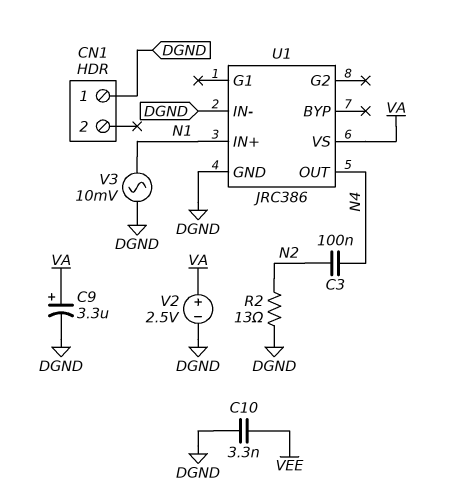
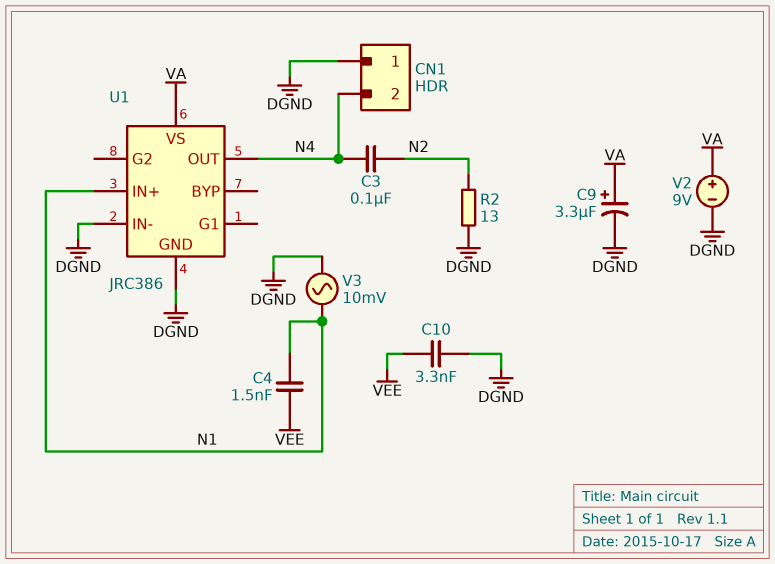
C4: none -> 1.5nF (N1, VEE)
CN1 pin 2: none -> N4
V2: 2.5V (plus VA, minus DGND) -> 9V (plus VA, minus DGND)

